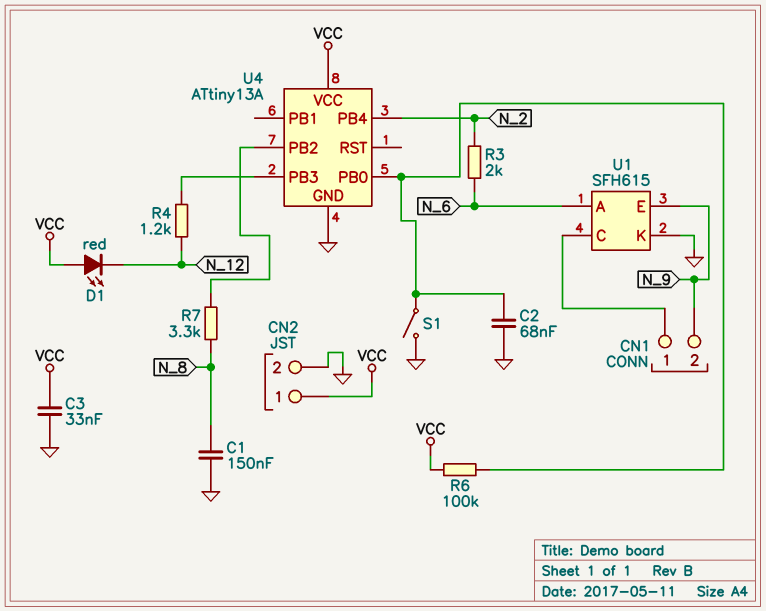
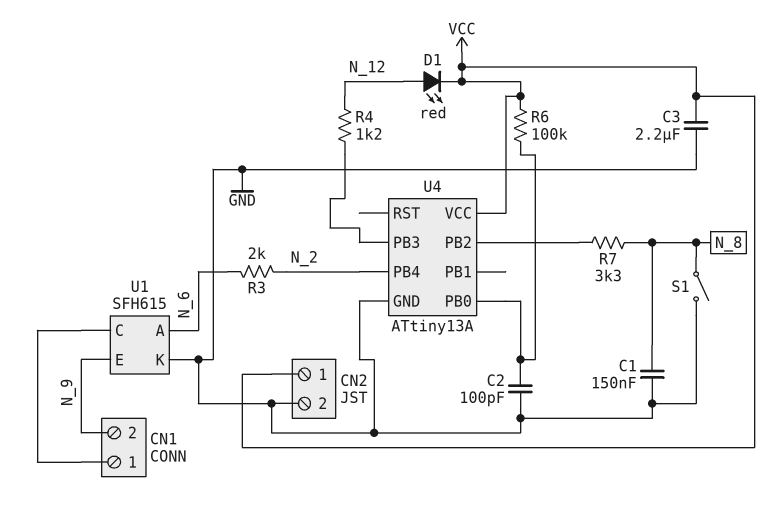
C2: 68nF (GND, U4/PB0) -> 100pF (GND, U4/PB0)
C3: 33nF (GND, VCC) -> 2.2uF (GND, VCC)
D1: LED red (A VCC, K N_12) -> LED red (A N_12, K VCC)
S1: switch (GND, U4/PB0) -> switch (GND, N_8)

